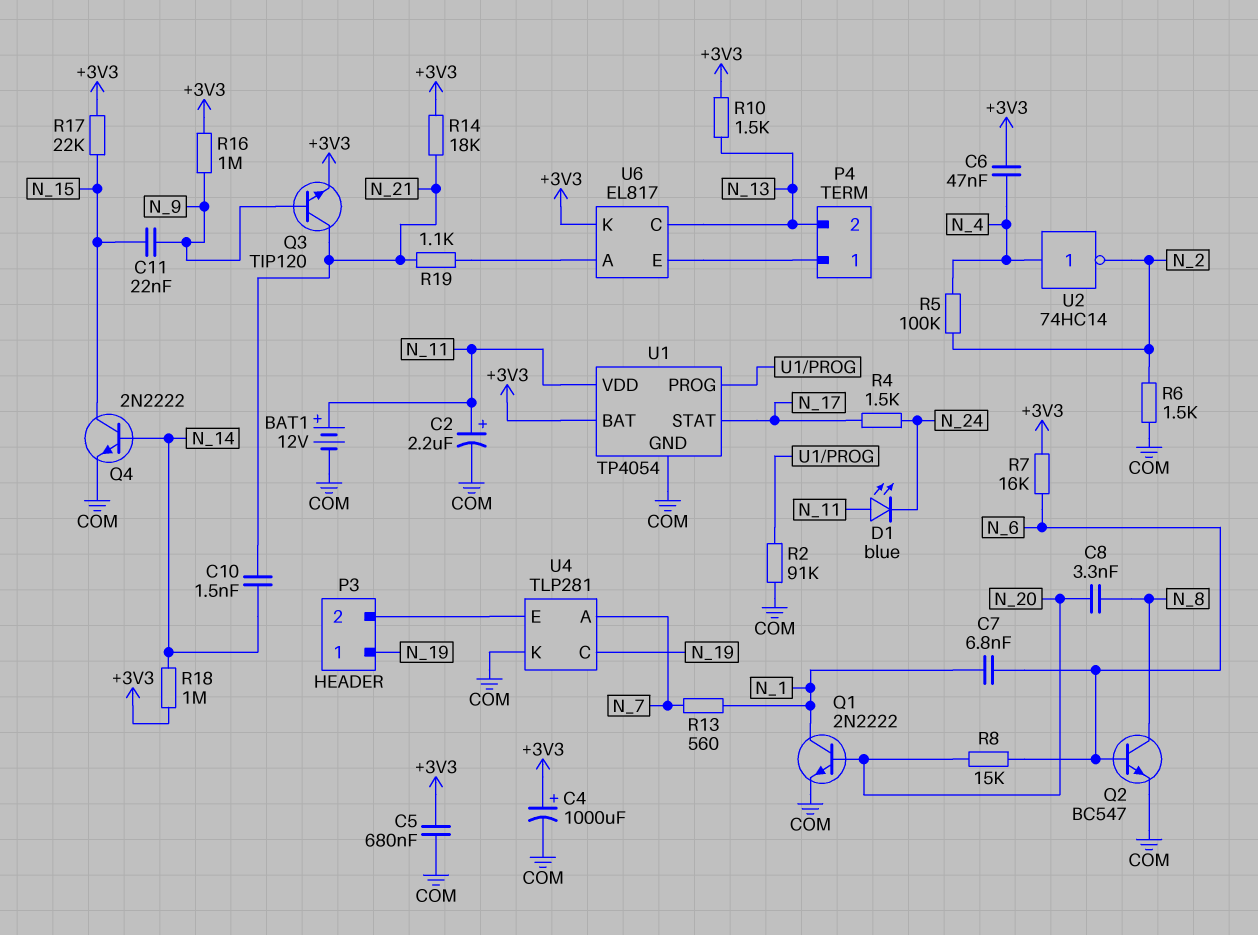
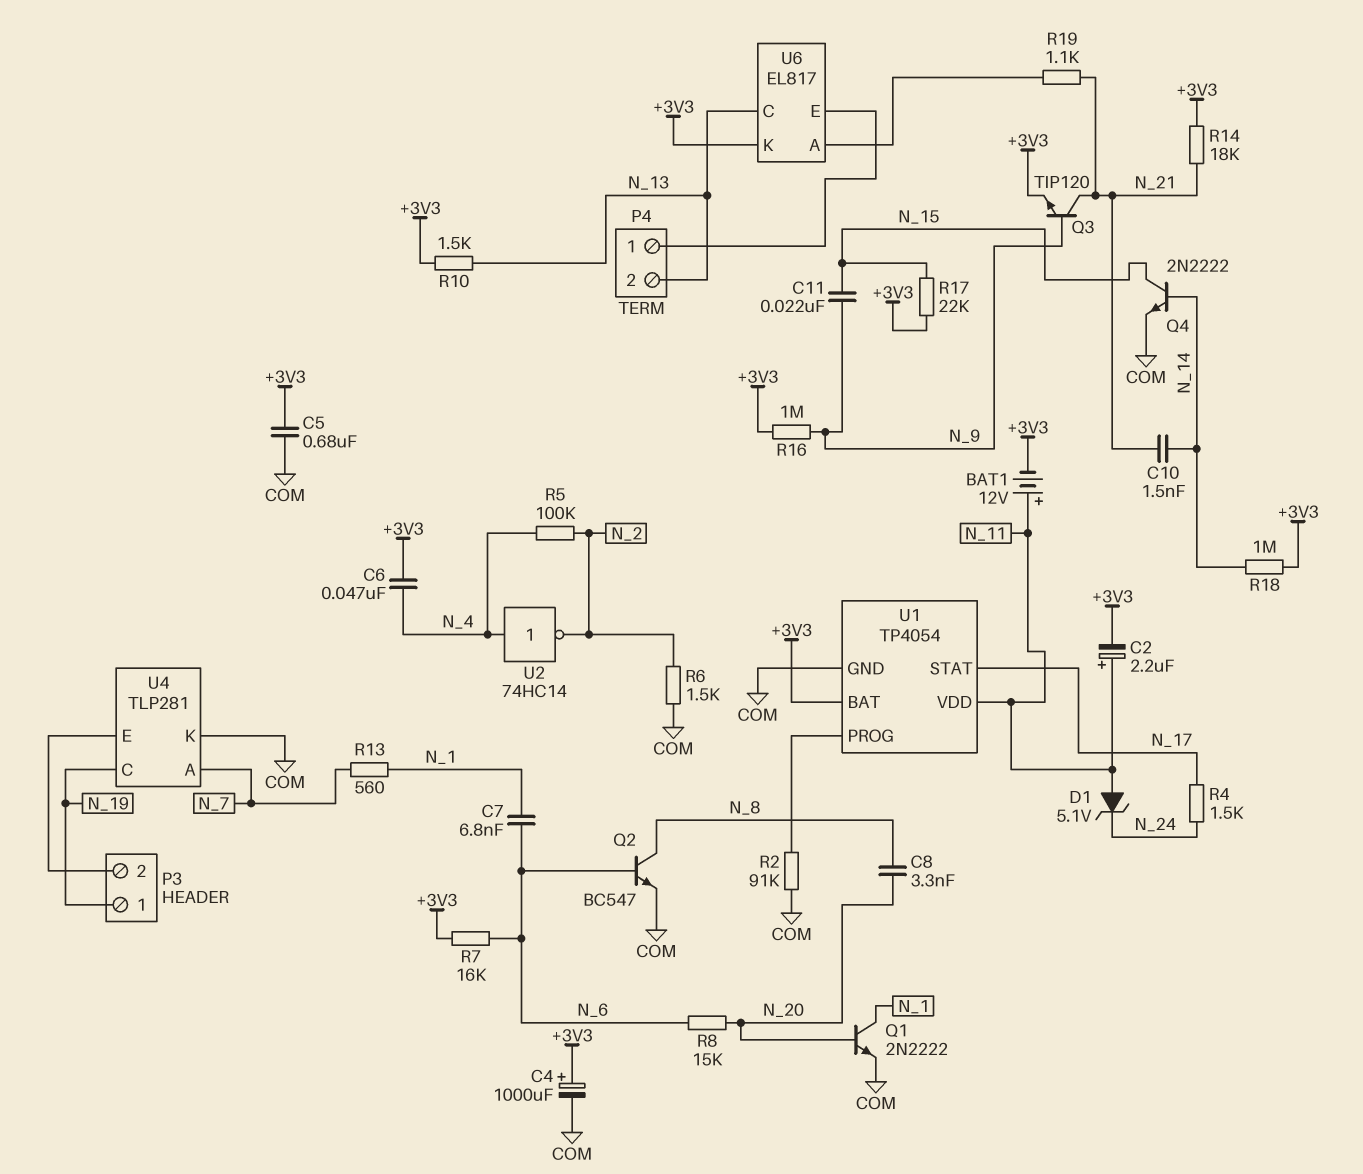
BAT1: 12V (plus N_11, minus COM) -> 12V (plus N_11, minus +3V3)
C2: 2.2uF (plus N_11, minus COM) -> 2.2uF (plus N_11, minus +3V3)
D1: LED blue (A N_11, K N_24) -> zener 5.1V (A N_11, K N_24)

